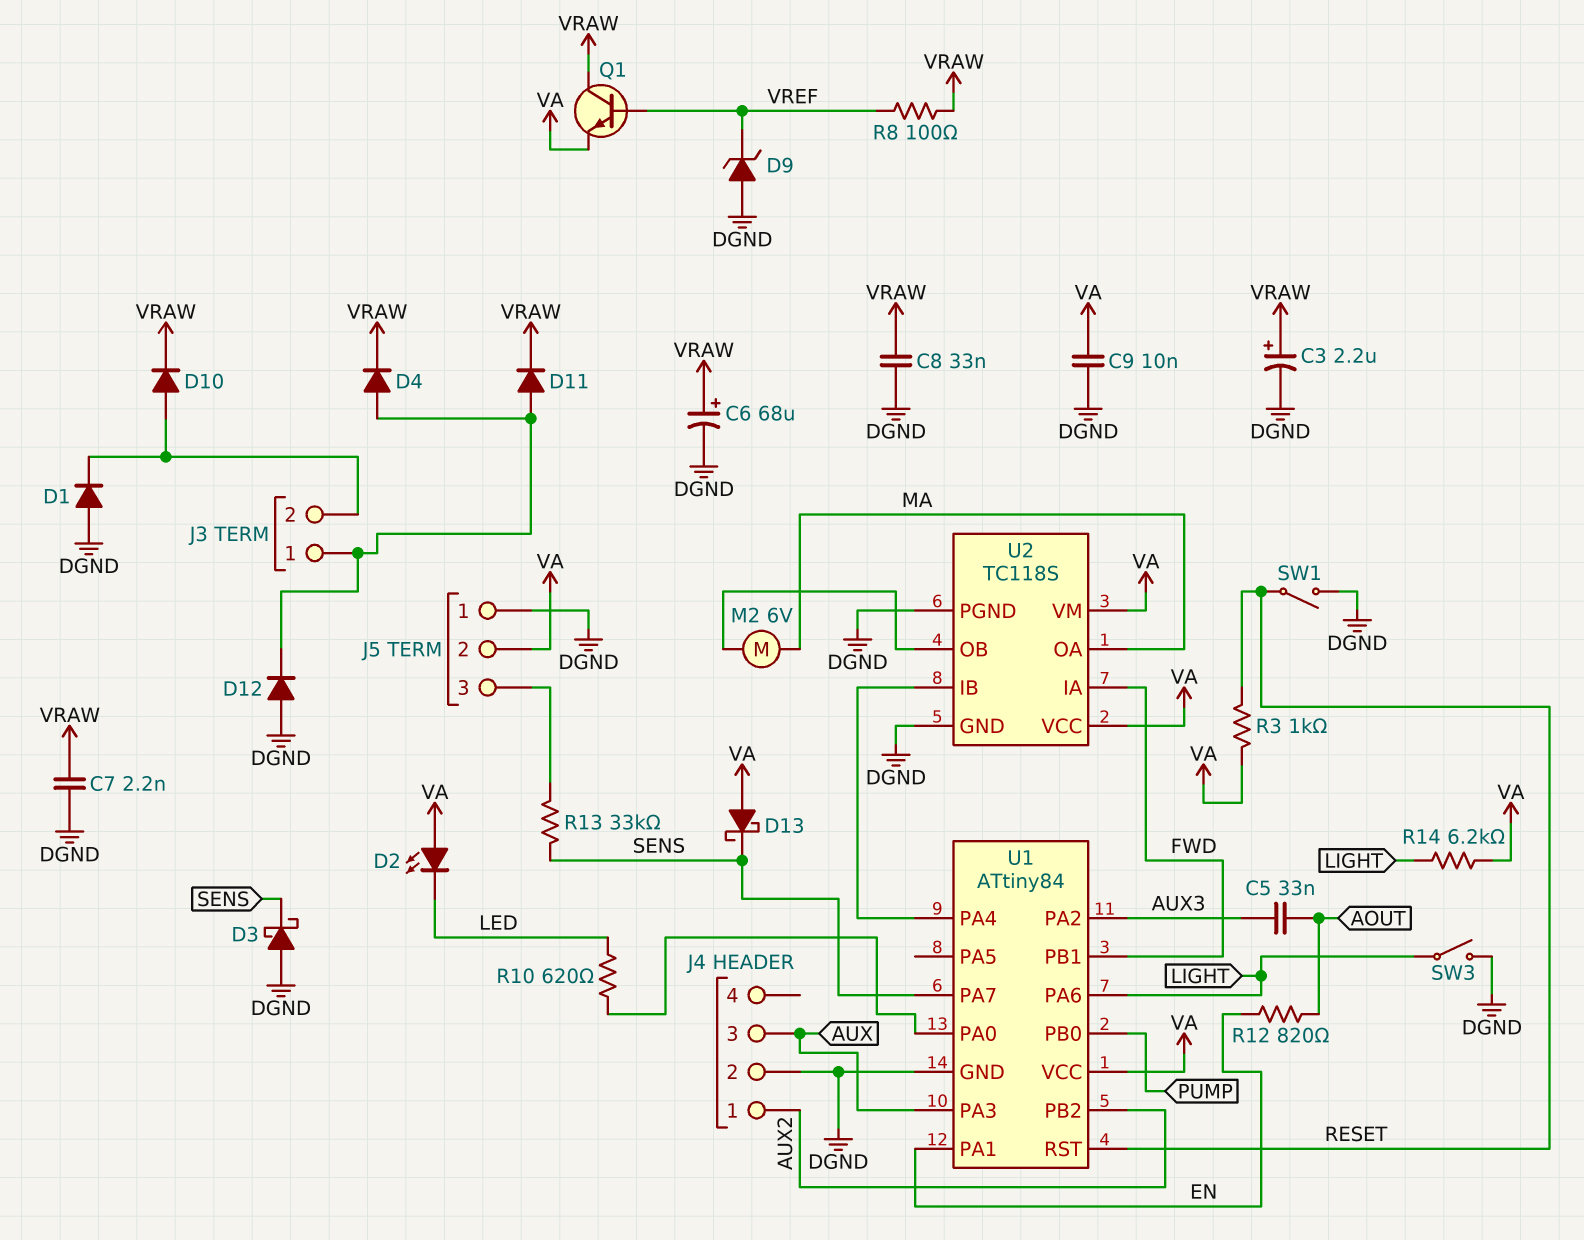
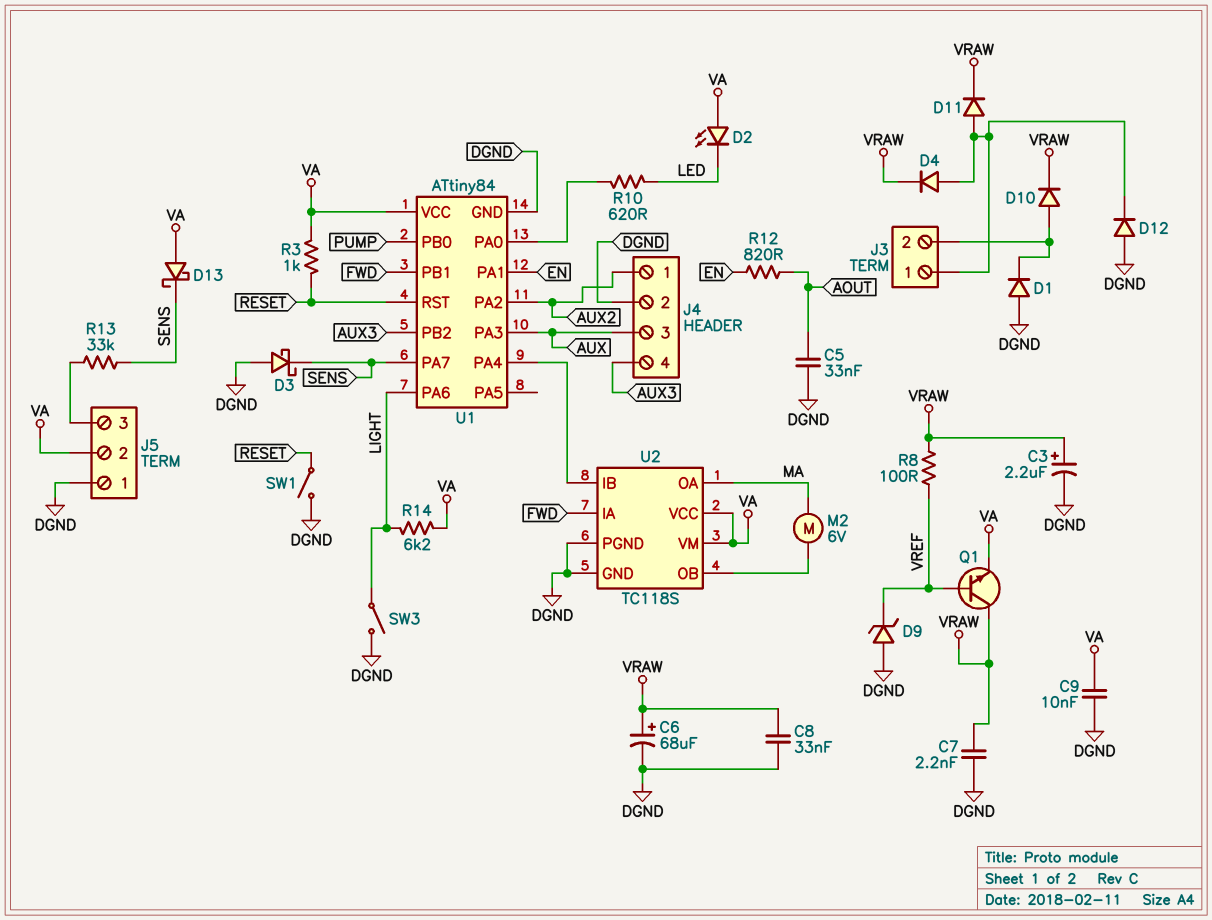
C5: 33nF (AOUT, AUX3) -> 33nF (AOUT, DGND)
J4 pin 4: none -> AUX3
U1 pin PA2: AUX3 -> AUX2
U1 pin PB2: AUX2 -> AUX3

